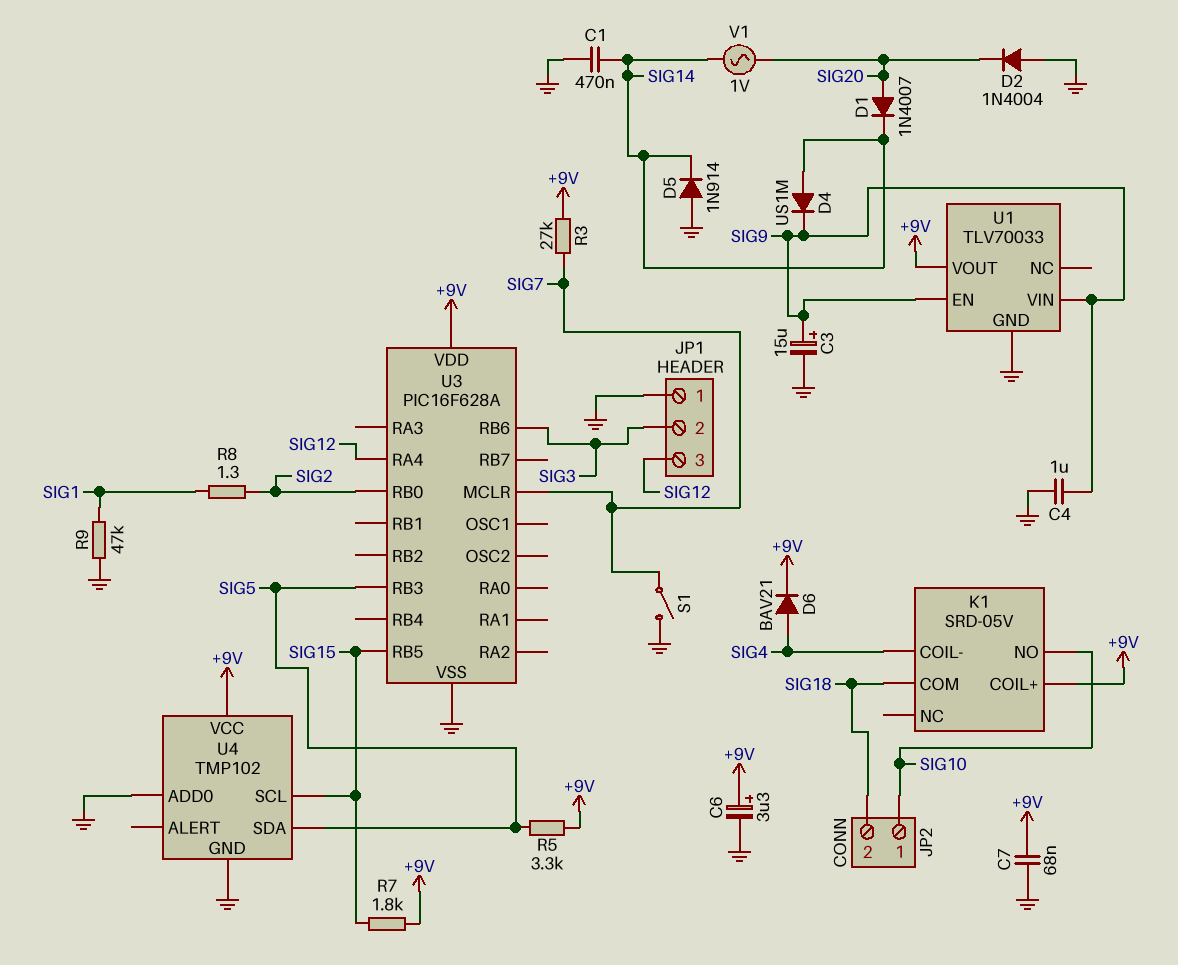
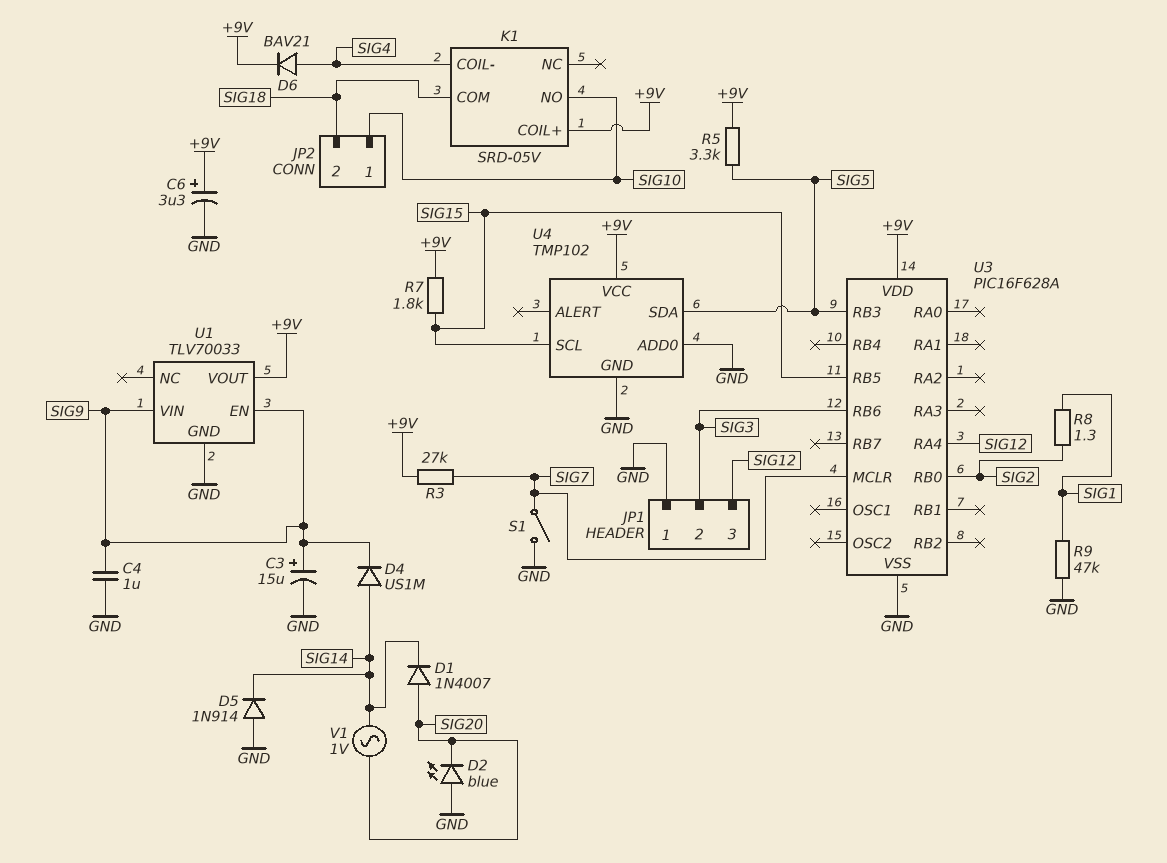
C1: 470nF (GND, SIG14) -> none
C7: 68nF (+9V, GND) -> none
D2: diode 1N4004 (A GND, K SIG20) -> LED blue (A GND, K SIG20)

